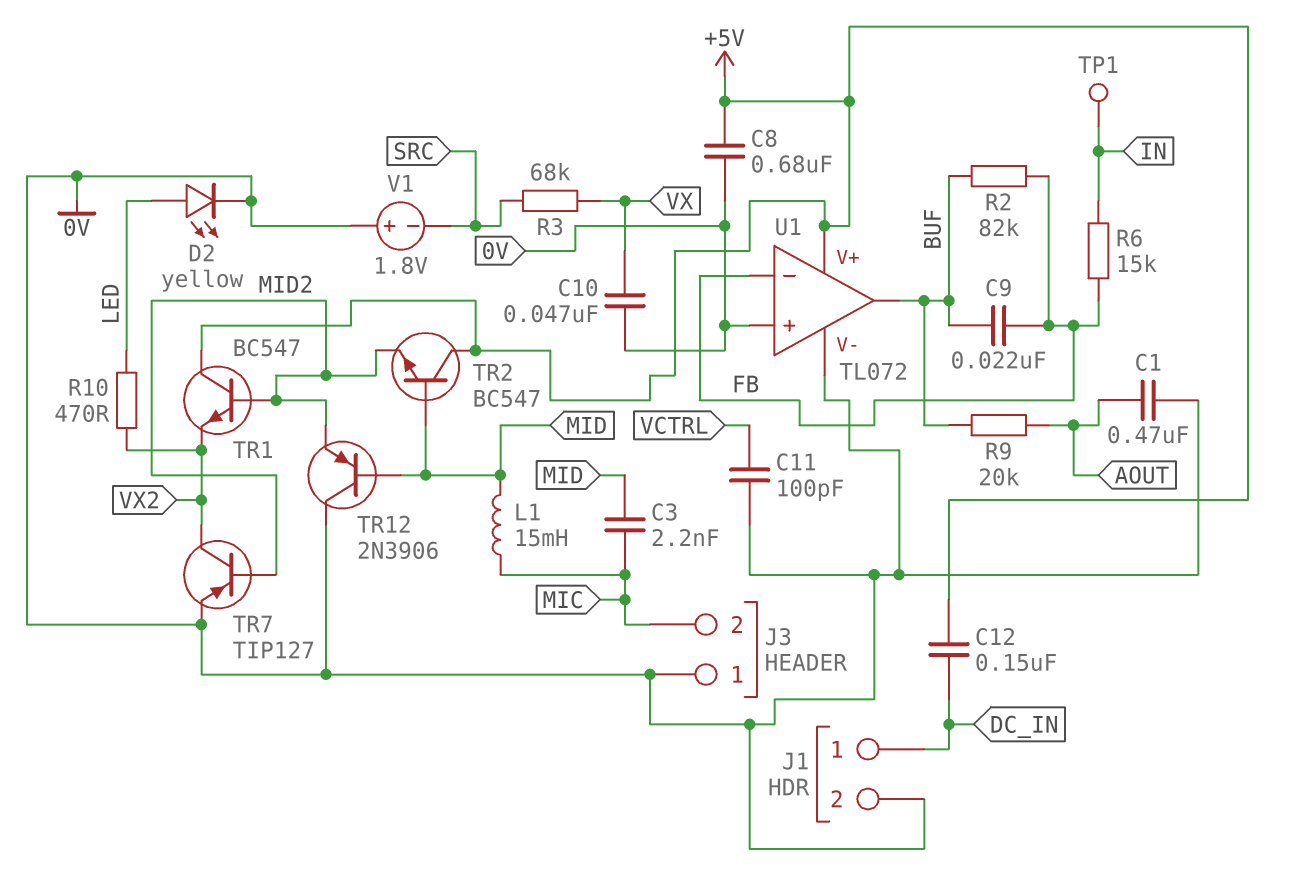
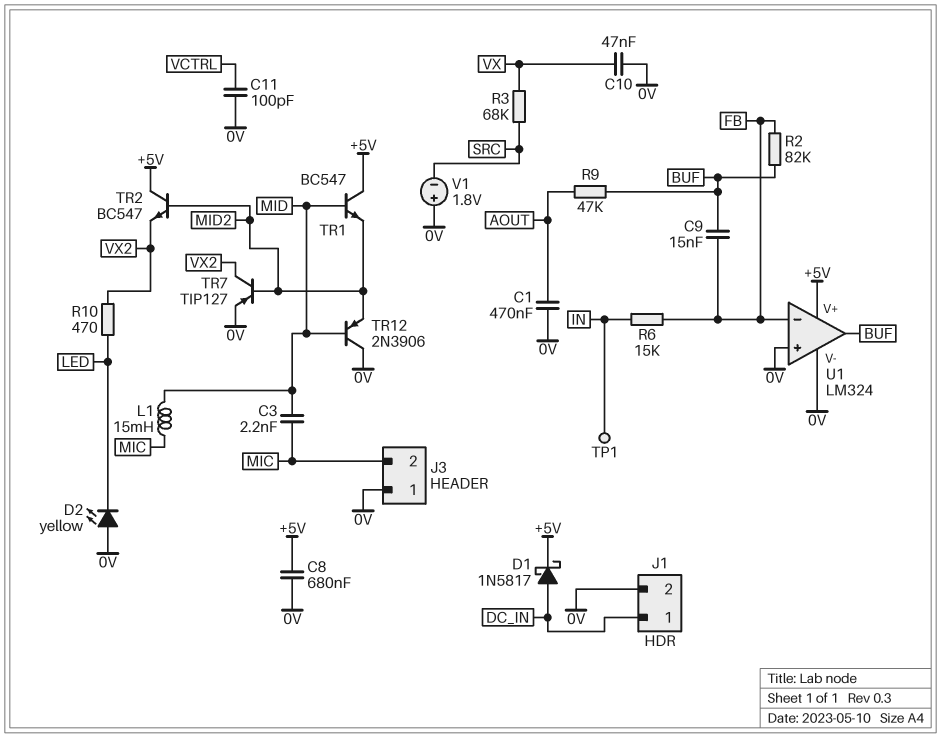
C9: 22nF (BUF, FB) -> 15nF (BUF, FB)
C12: 150nF (+5V, DC_IN) -> none
D1: none -> schottky 1N5817 (A DC_IN, K +5V)
D2: LED yellow (A LED, K 0V) -> LED yellow (A 0V, K LED)
R9: 20k (AOUT, BUF) -> 47k (AOUT, BUF)
TR1: NPN BC547 (B MID2, C +5V, E VX2) -> NPN BC547 (B MID, C +5V, E MID2)
TR2: NPN BC547 (B MID, C +5V, E MID2) -> NPN BC547 (B MID2, C +5V, E VX2)
U1: TL072 -> LM324

